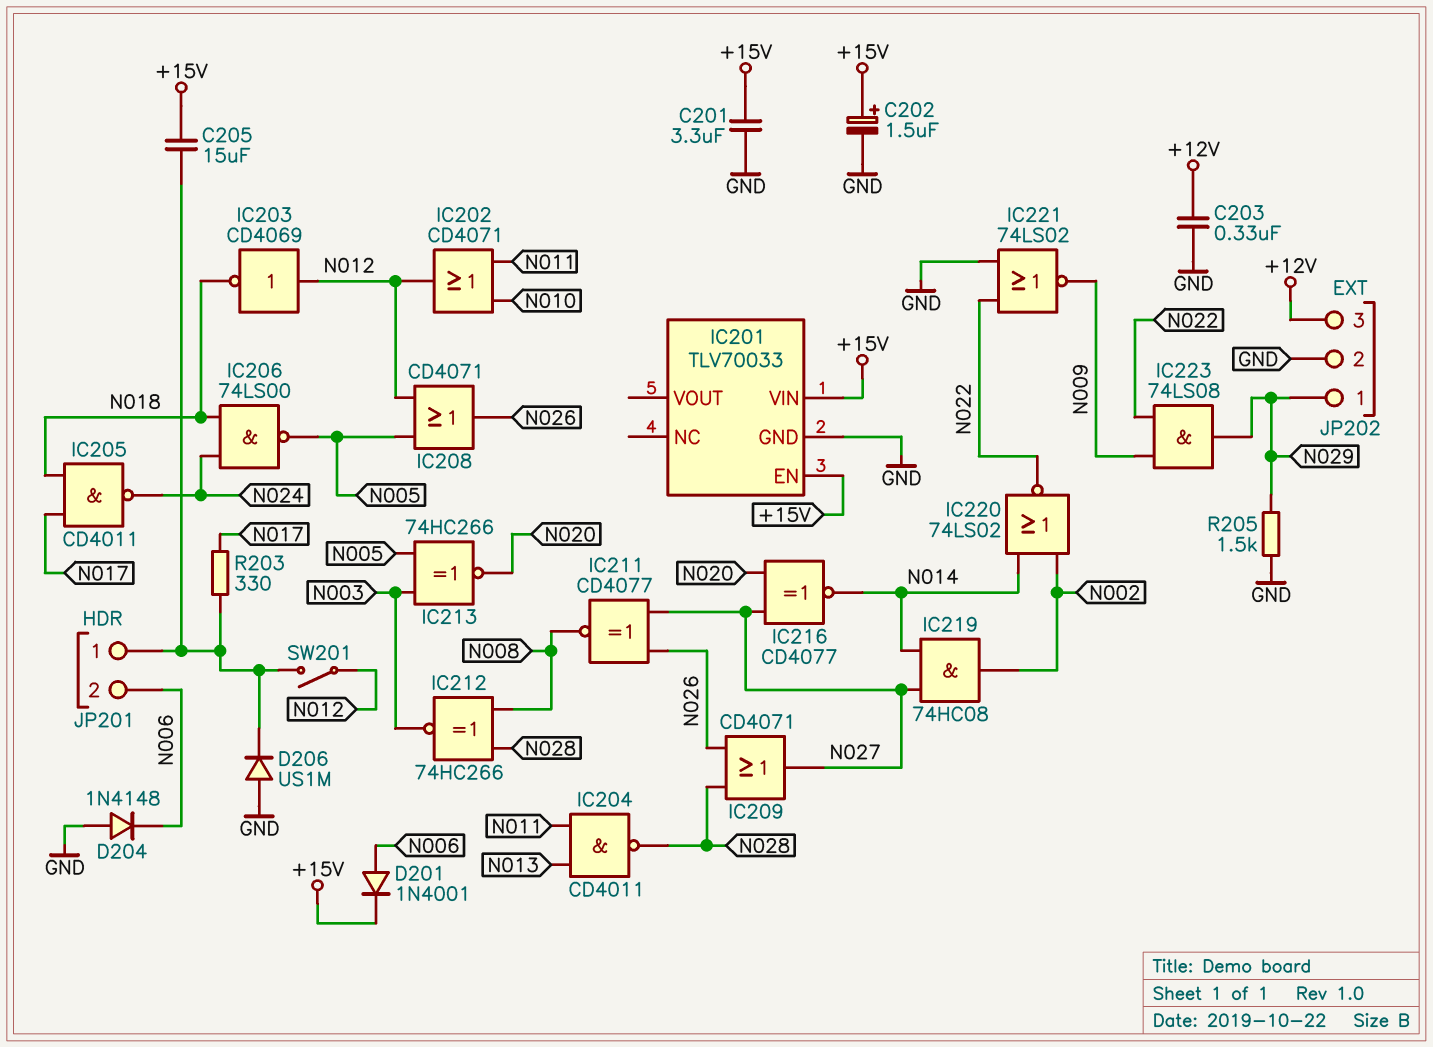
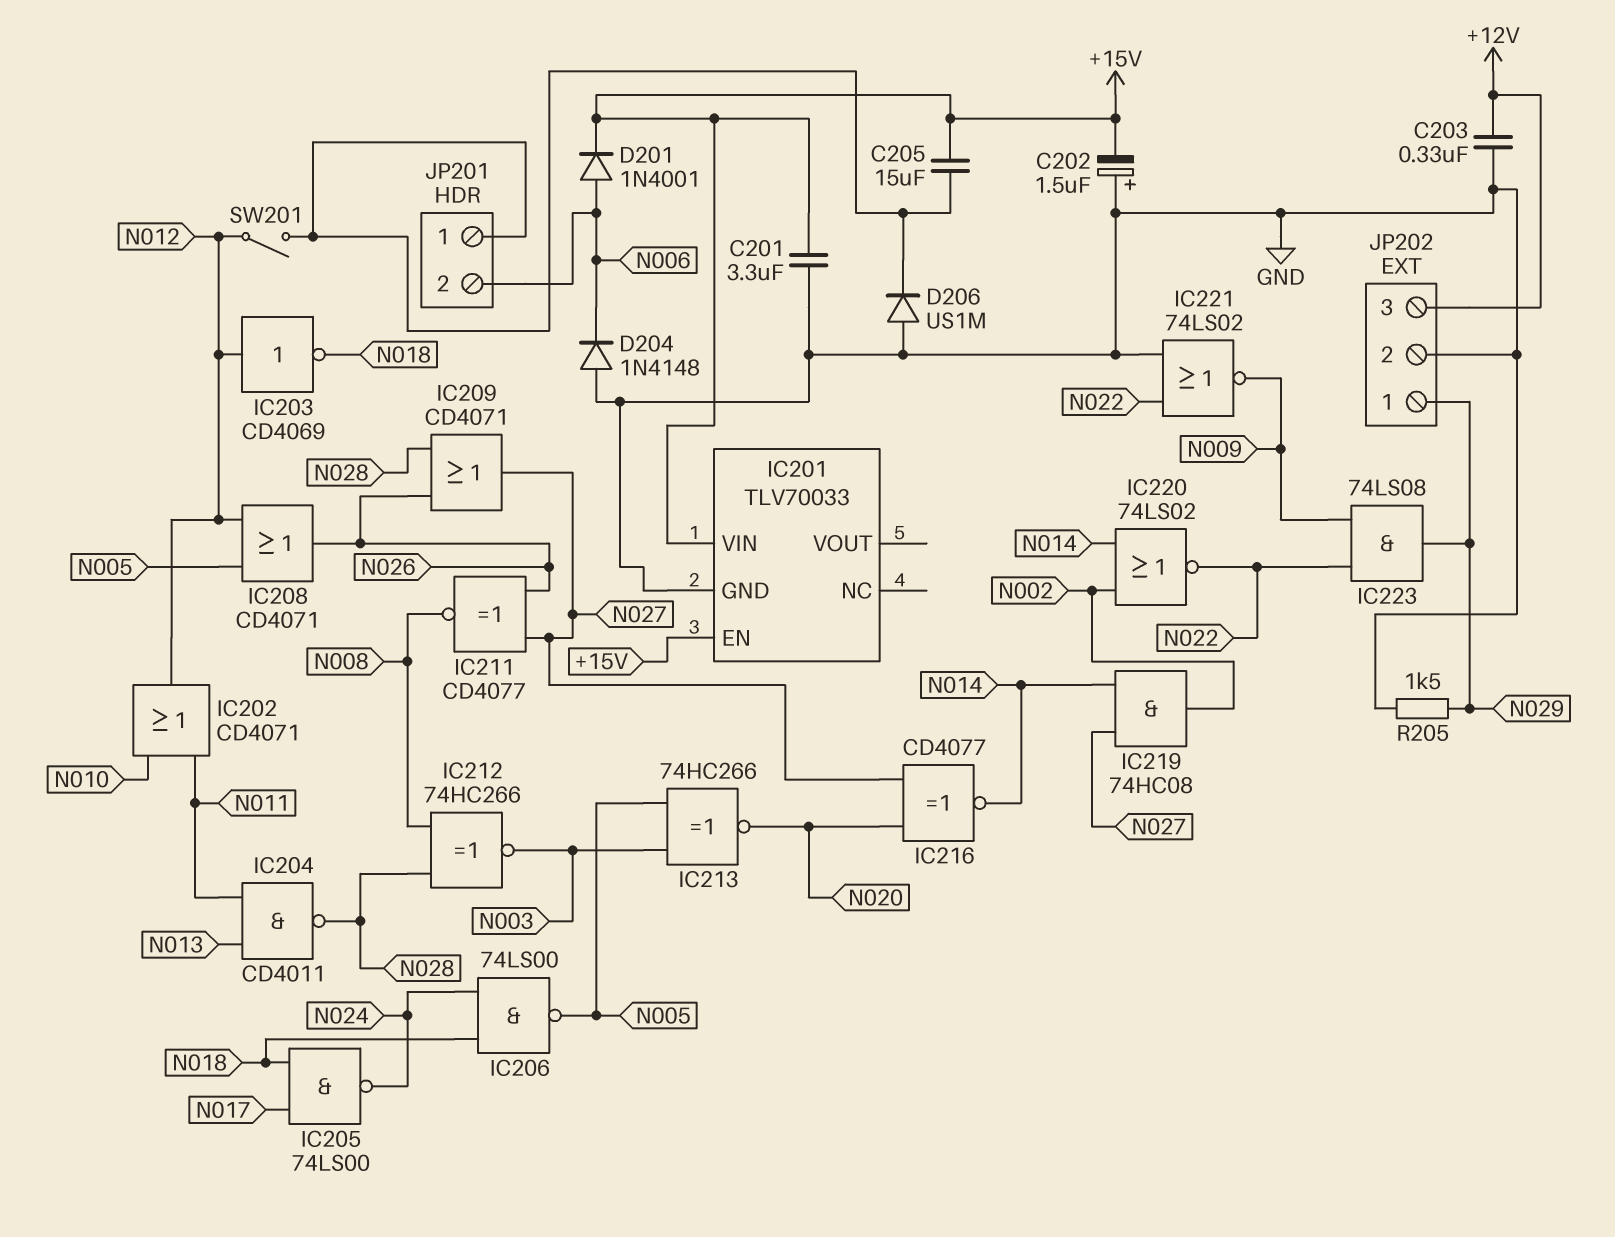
C202: 1.5uF (plus +15V, minus GND) -> 1.5uF (plus GND, minus +15V)
IC205: NAND CD4011 (in N017, in N018, out N024) -> NAND 74LS00 (in N017, in N018, out N024)
R203: 330 (JP201/1, N017) -> none

